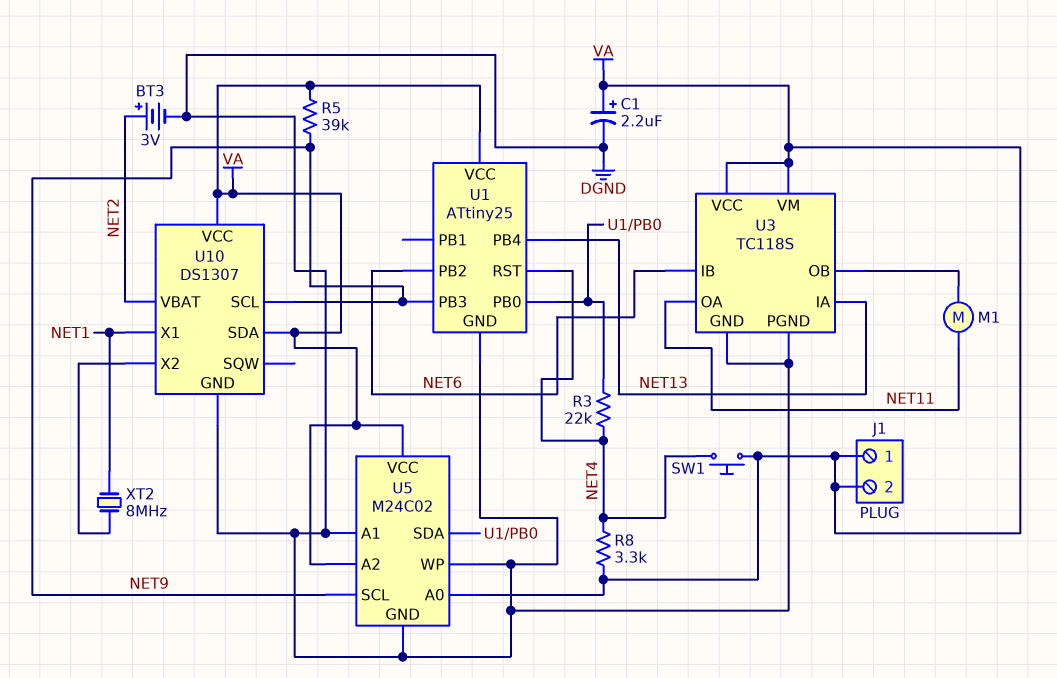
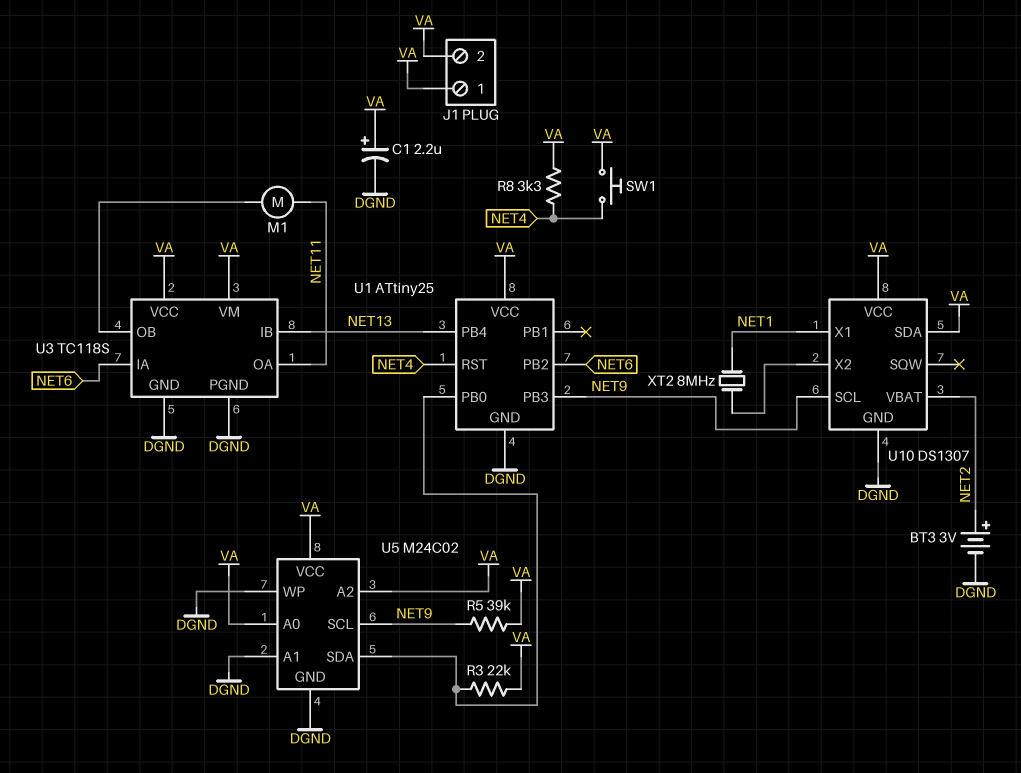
R3: 22k (NET4, U1/PB0) -> 22k (U1/PB0, VA)
U3 pin IA: NET13 -> NET6
U3 pin IB: NET6 -> NET13

